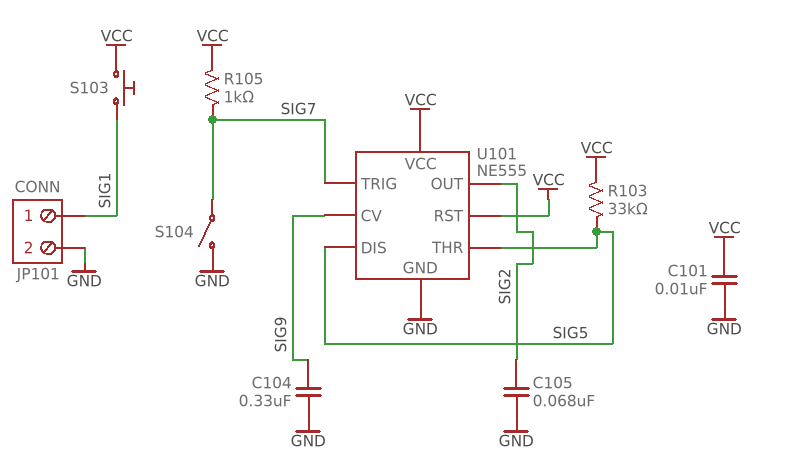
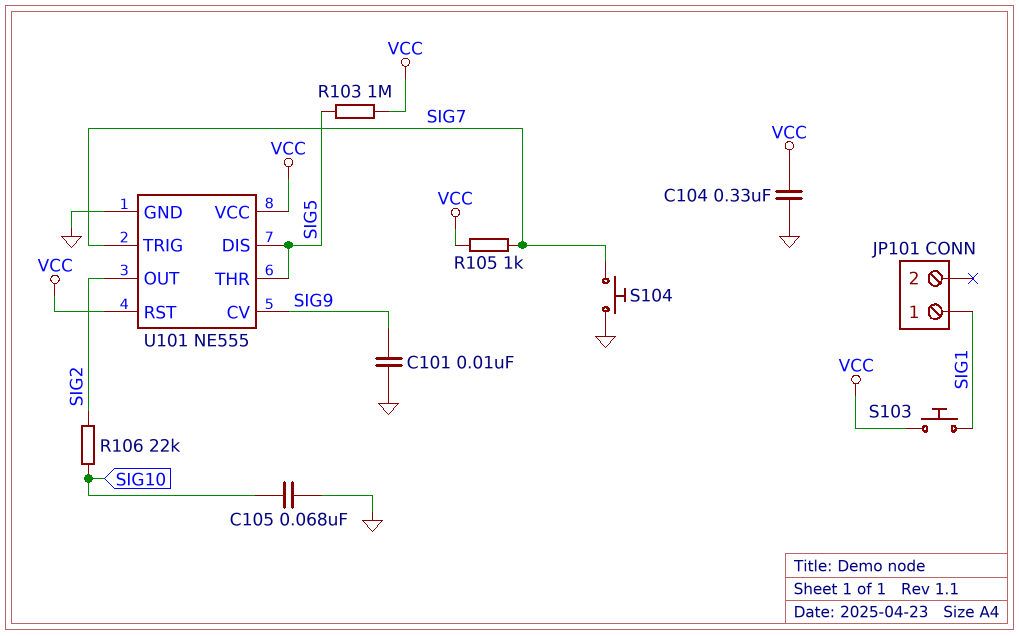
C101: 10nF (GND, VCC) -> 10nF (GND, SIG9)
C104: 330nF (GND, SIG9) -> 330nF (GND, VCC)
C105: 68nF (GND, SIG2) -> 68nF (GND, SIG10)
JP101 pin 2: GND -> none
R103: 33k (SIG5, VCC) -> 1M (SIG5, VCC)
R106: none -> 22k (SIG2, SIG10)
S104: switch (GND, SIG7) -> button (GND, SIG7)

